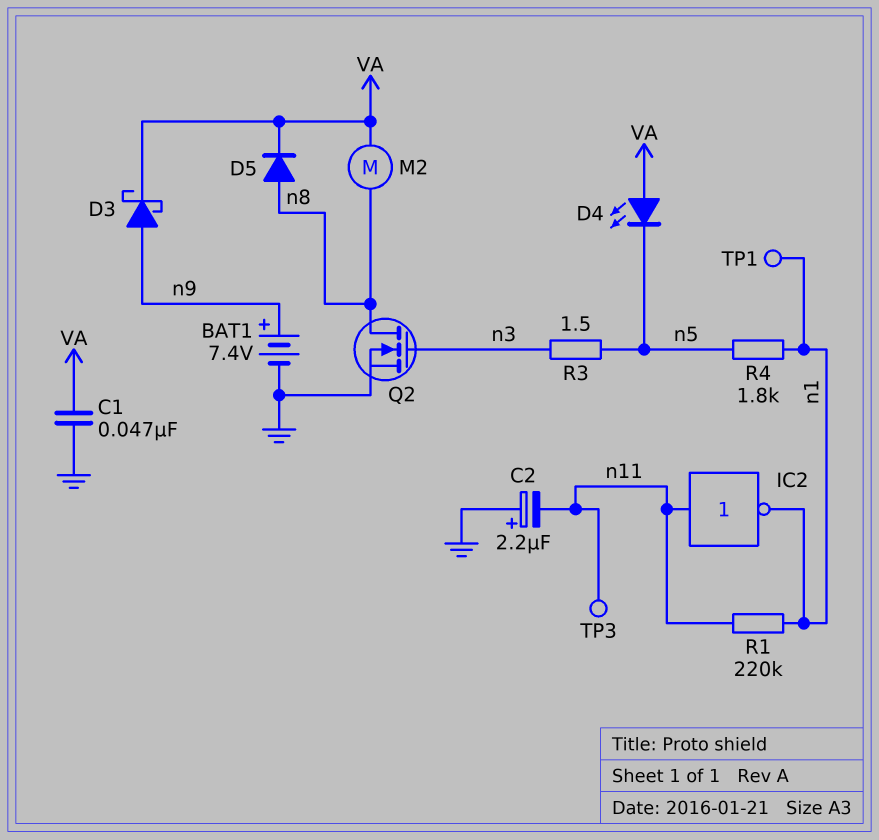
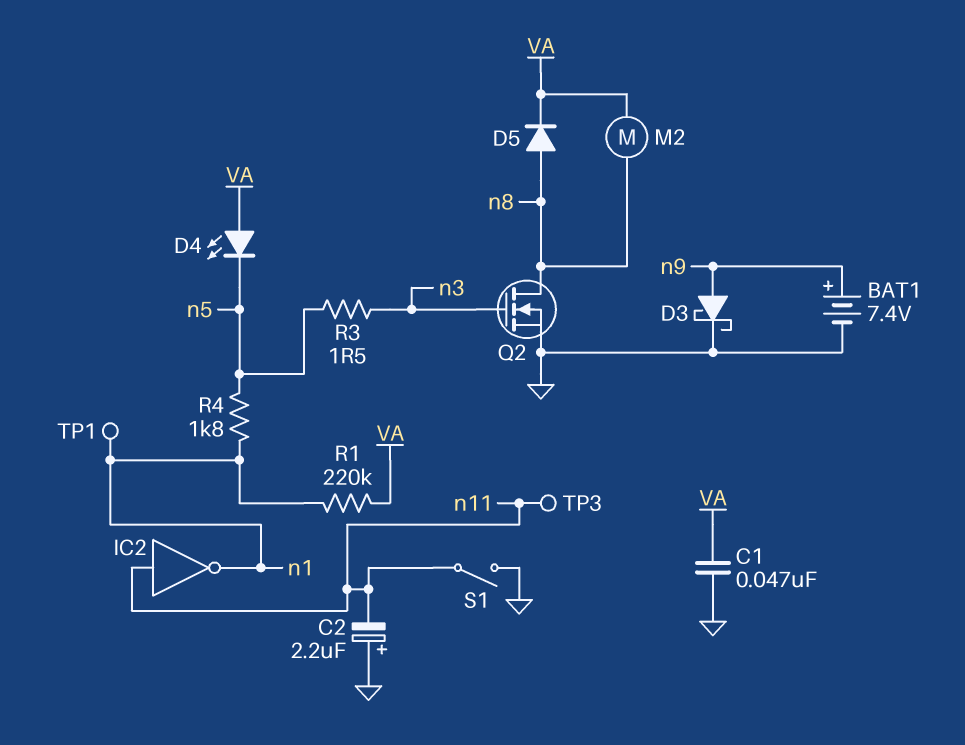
D3: schottky (A n9, K VA) -> schottky (A n9, K GND)
R1: 220k (n1, n11) -> 220k (VA, n1)
S1: none -> switch (GND, n11)

